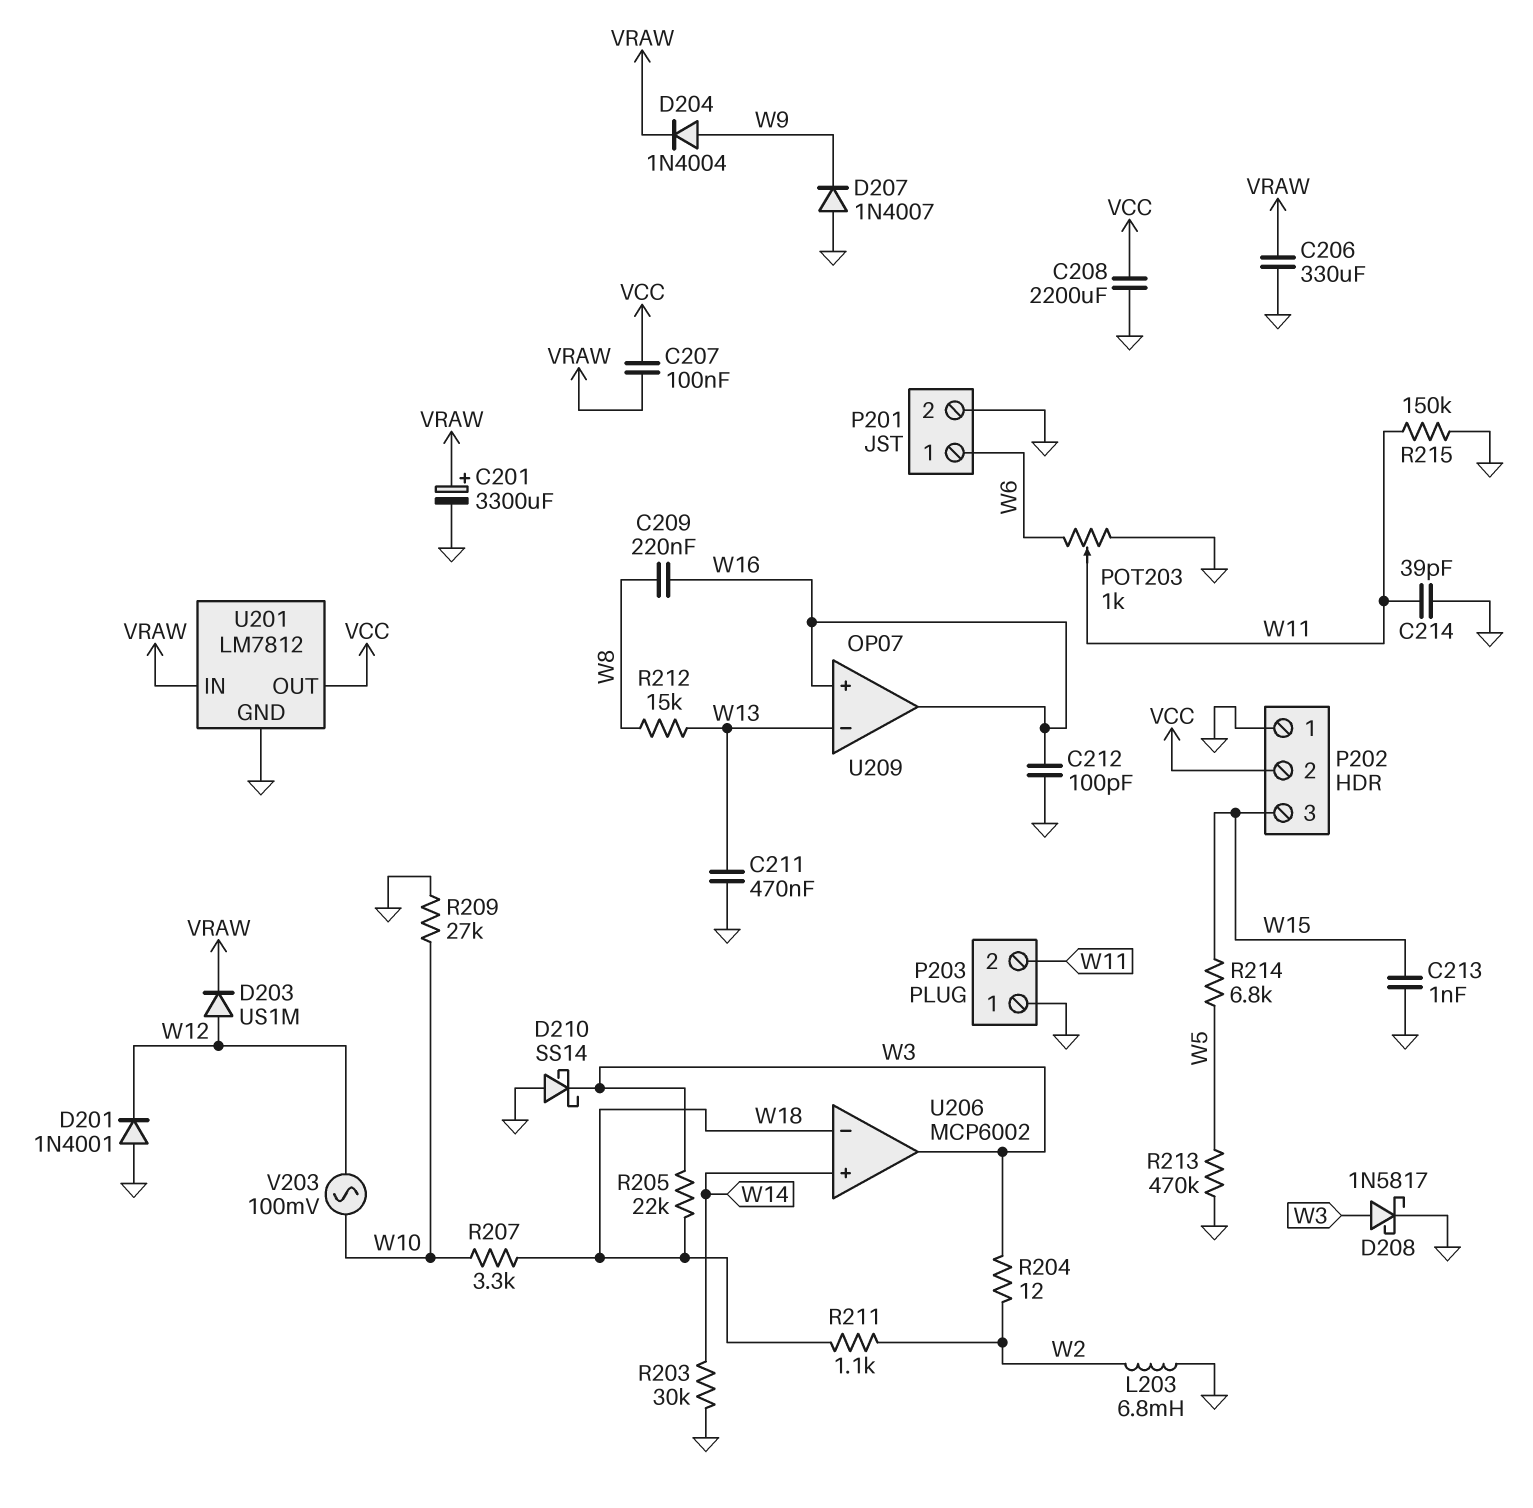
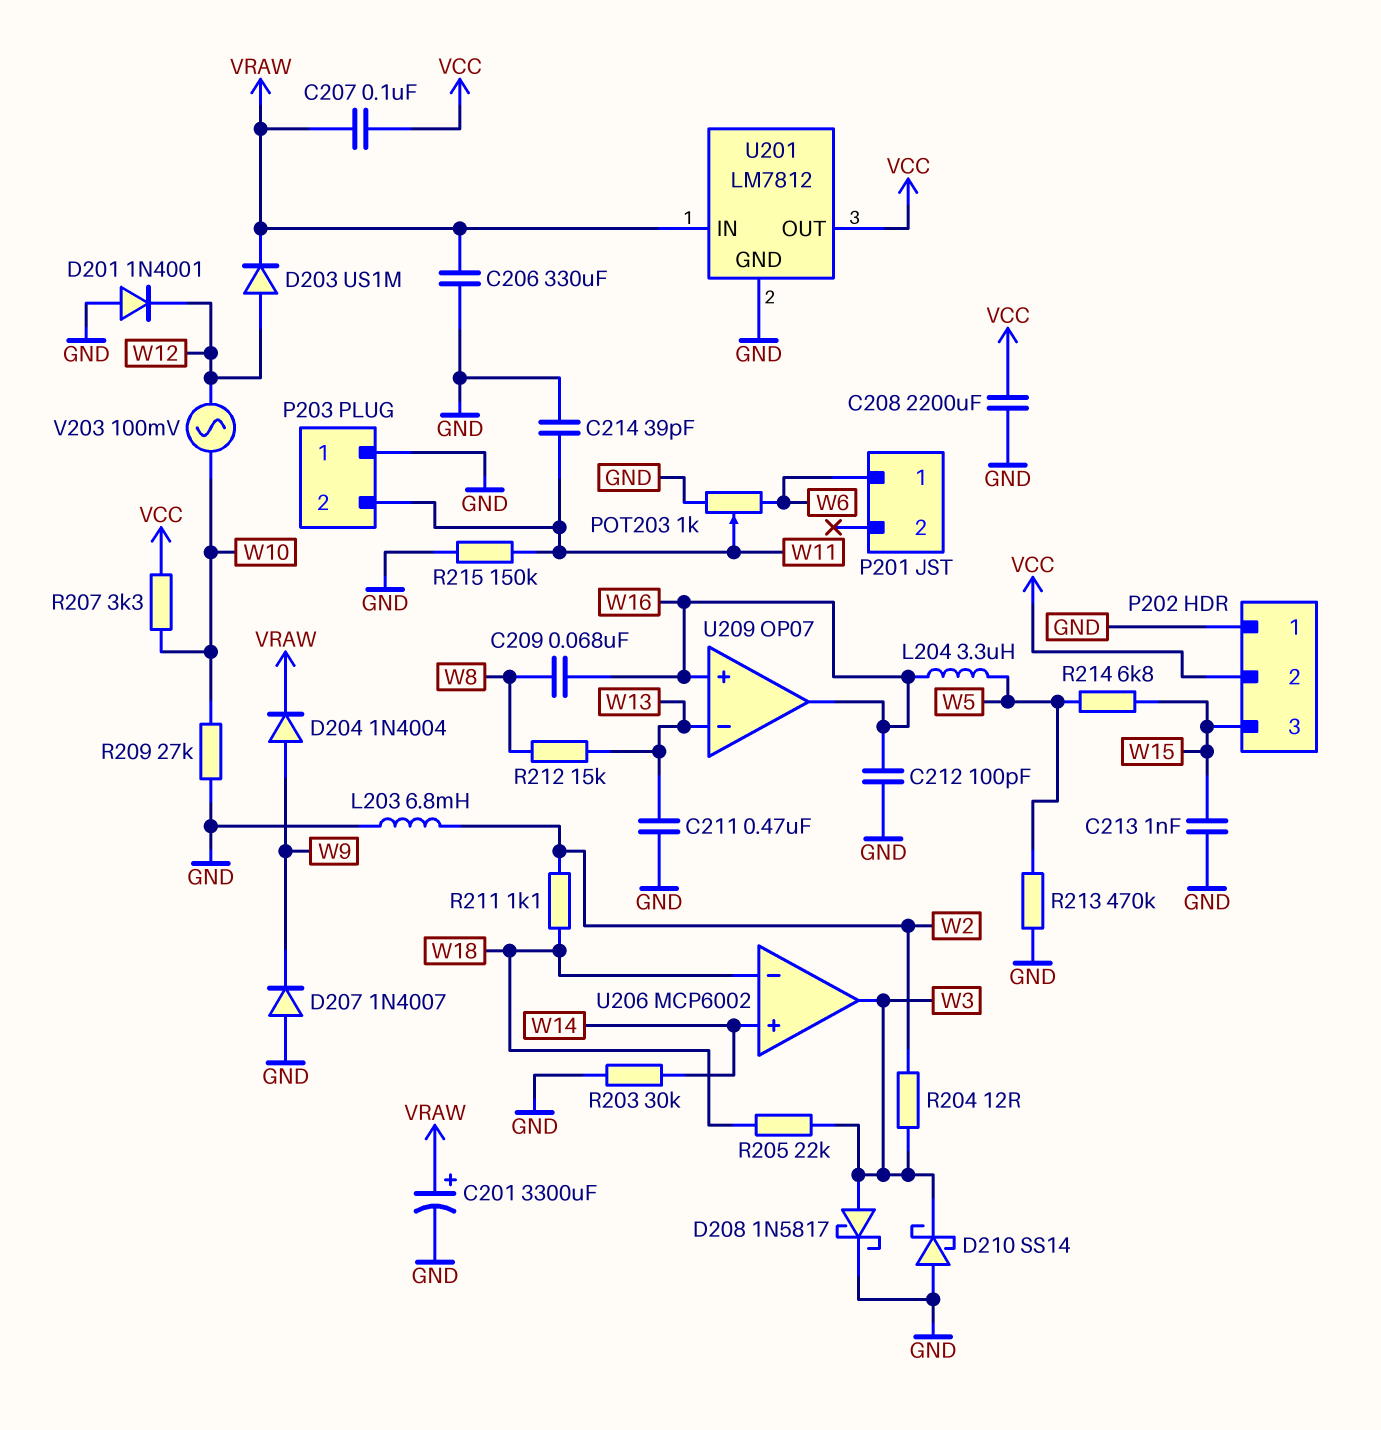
C209: 220nF (W8, W16) -> 68nF (W8, W16)
L204: none -> 3.3uH (W5, W16)
P201 pin 2: GND -> none
R207: 3.3k (W10, W18) -> 3.3k (VCC, W10)

